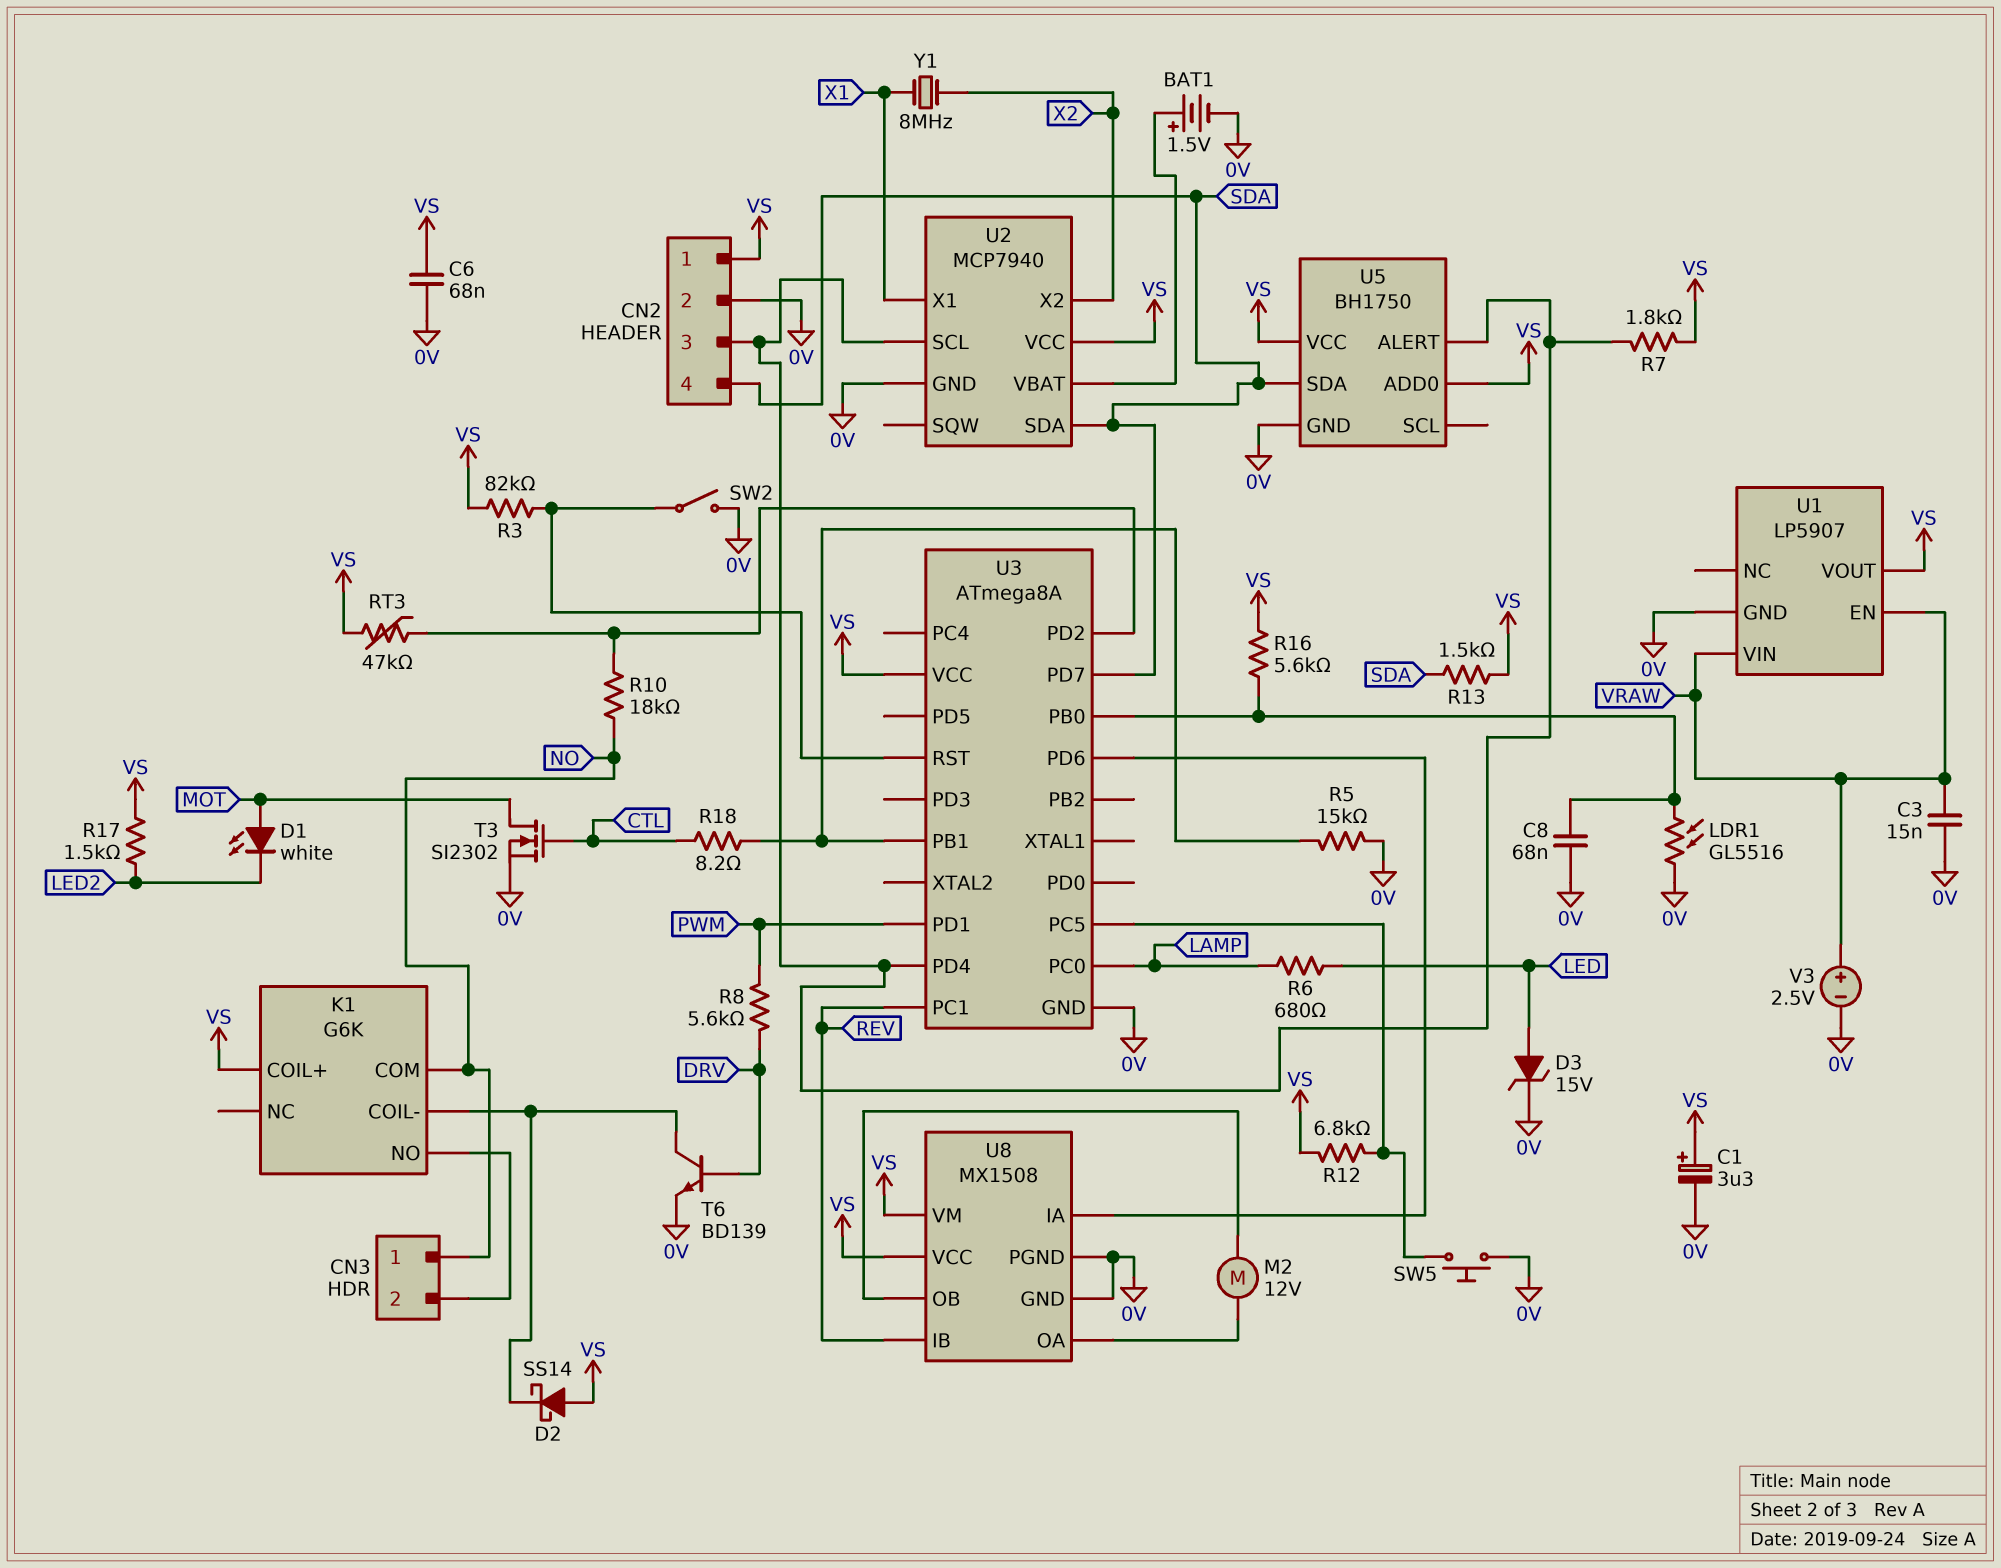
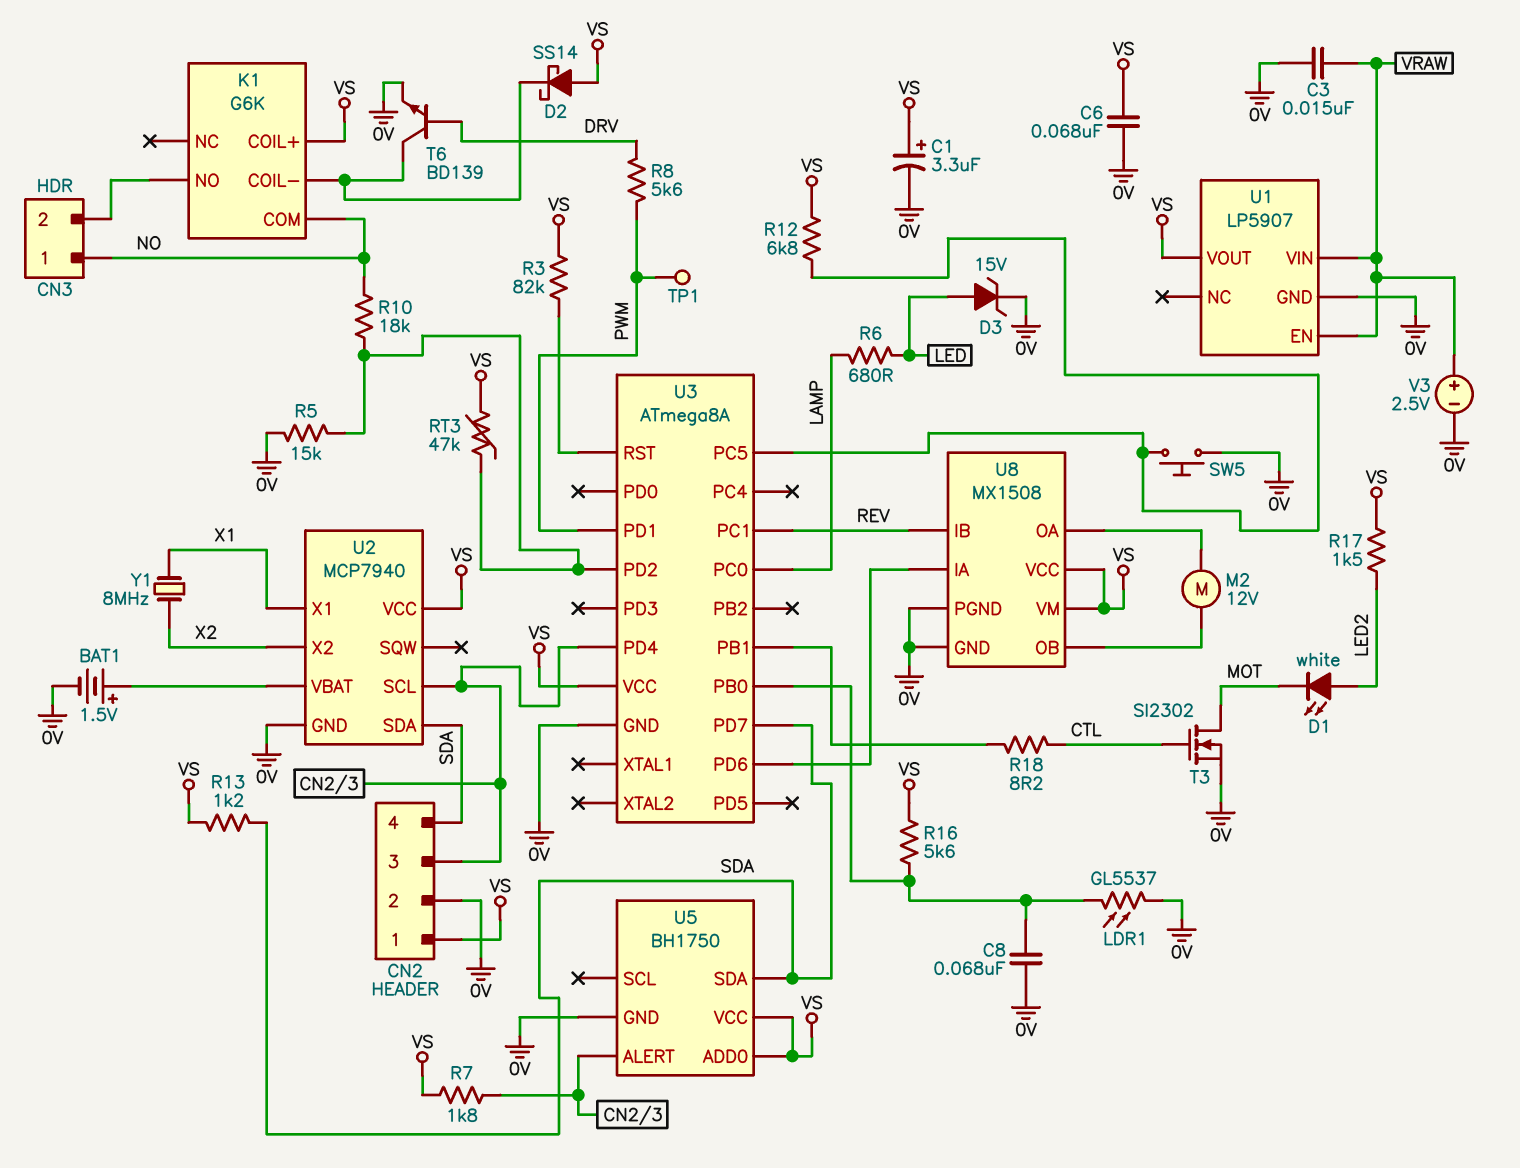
D1: LED white (A MOT, K LED2) -> LED white (A LED2, K MOT)
LDR1: GL5516 (0V, U3/PB0) -> GL5537 (0V, U3/PB0)
R5: 15k (0V, U3/PB1) -> 15k (0V, U3/PD2)
R13: 1.5k (SDA, VS) -> 1.2k (SDA, VS)
SW2: switch (0V, U3/RST) -> none
TP1: none -> test point (PWM)

